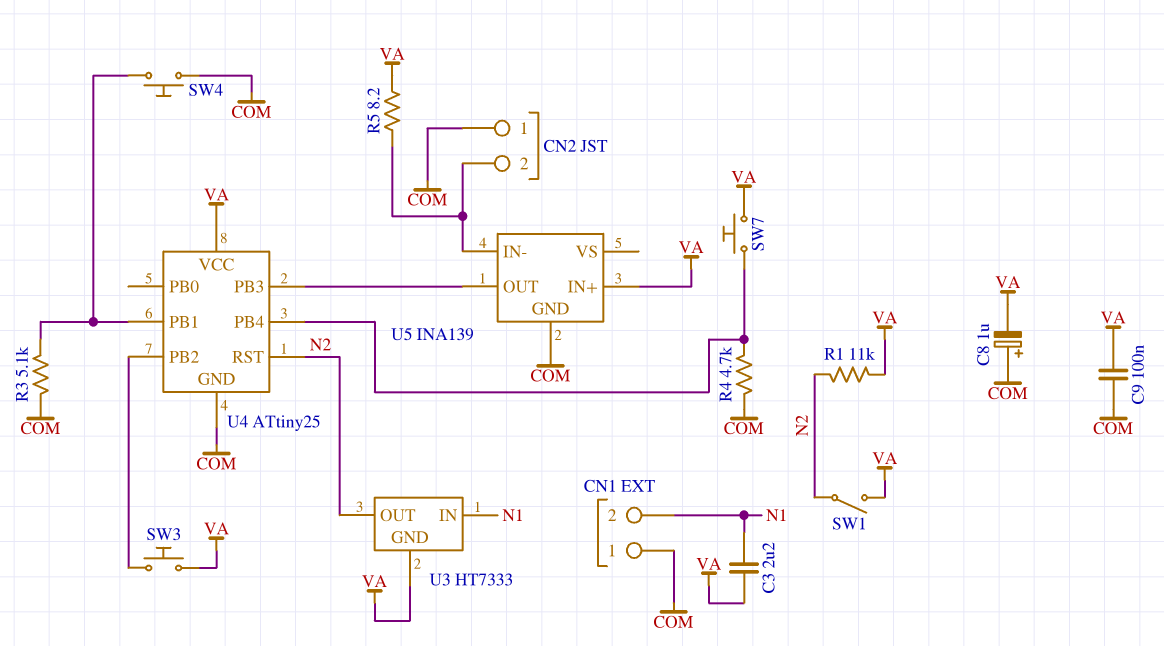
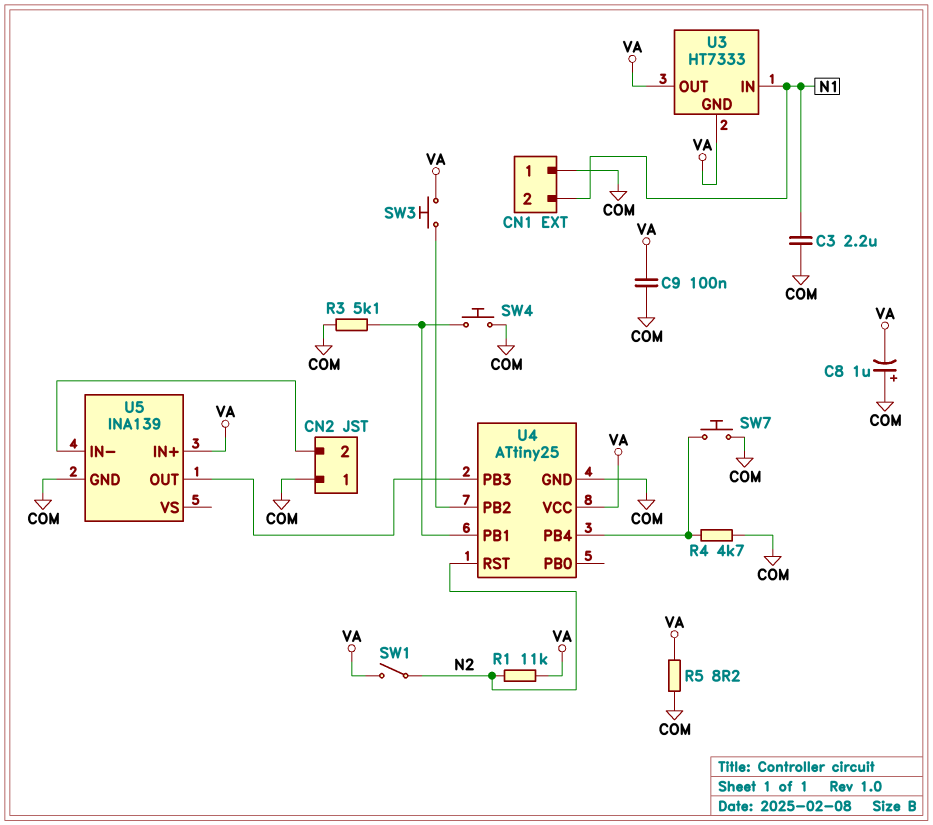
C3: 2.2uF (N1, VA) -> 2.2uF (COM, N1)
R5: 8.2 (CN2/2, VA) -> 8.2 (COM, VA)
SW7: button (U4/PB4, VA) -> button (COM, U4/PB4)
U3 pin OUT: N2 -> VA

